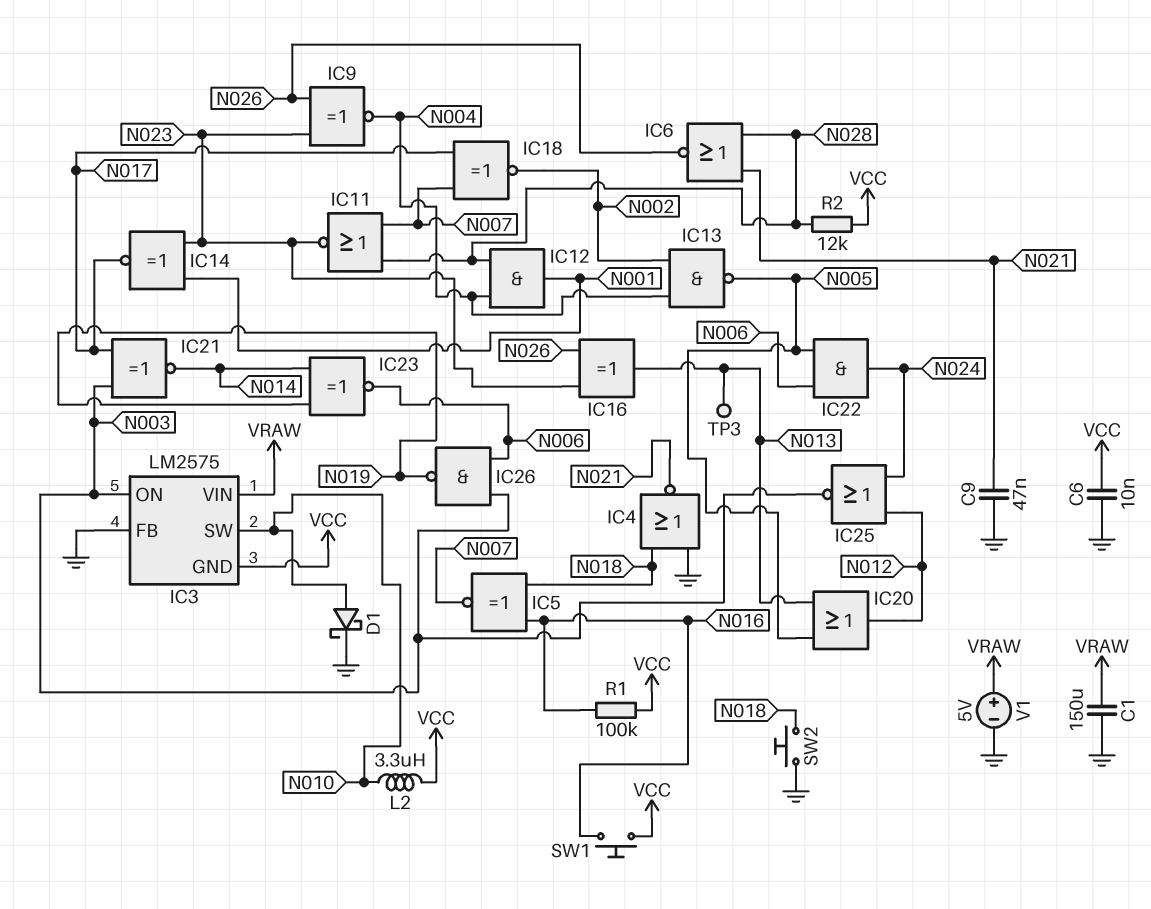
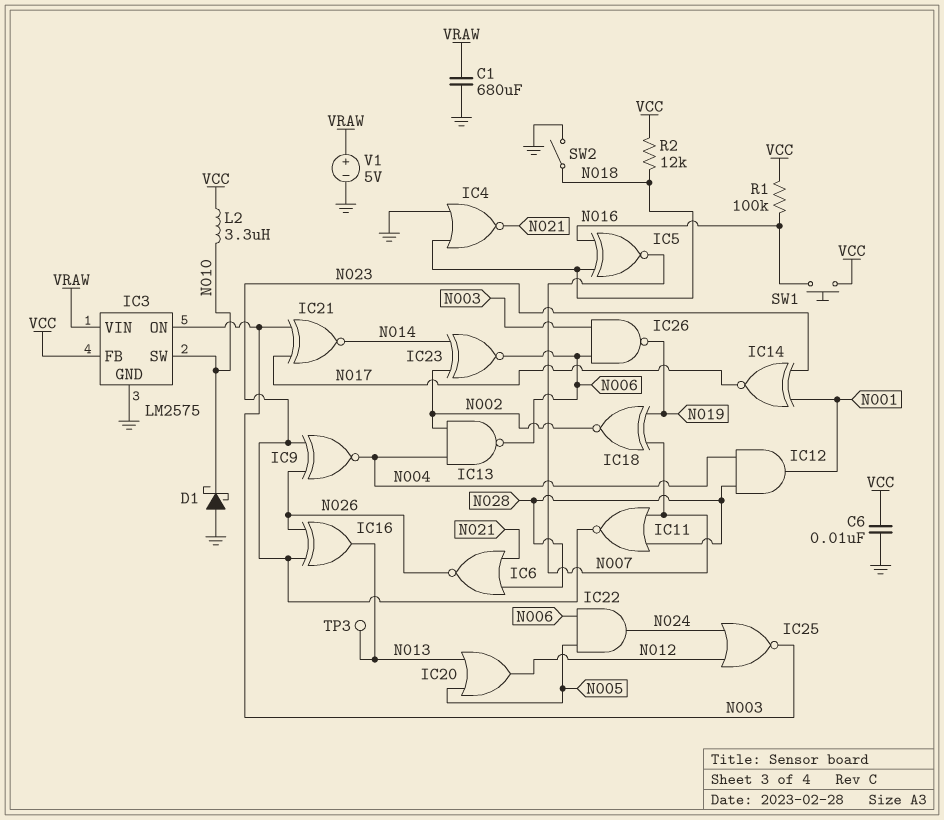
C1: 150uF (GND, VRAW) -> 680uF (GND, VRAW)
C9: 47nF (GND, N021) -> none
D1: schottky (A N010, K GND) -> schottky (A GND, K N010)
IC3 pin FB: GND -> VCC
IC3 pin GND: VCC -> GND
IC13: NAND (in N002, in N004, out N005) -> NAND (in N002, in N004, out N006)
IC18: XNOR (in N007, in N017, out N002) -> XNOR (in N007, in N019, out N002)
IC23: XNOR (in N014, in N019, out N006) -> XNOR (in N002, in N014, out N006)
R2: 12k (N028, VCC) -> 12k (N018, VCC)
SW2: button (GND, N018) -> switch (GND, N018)

